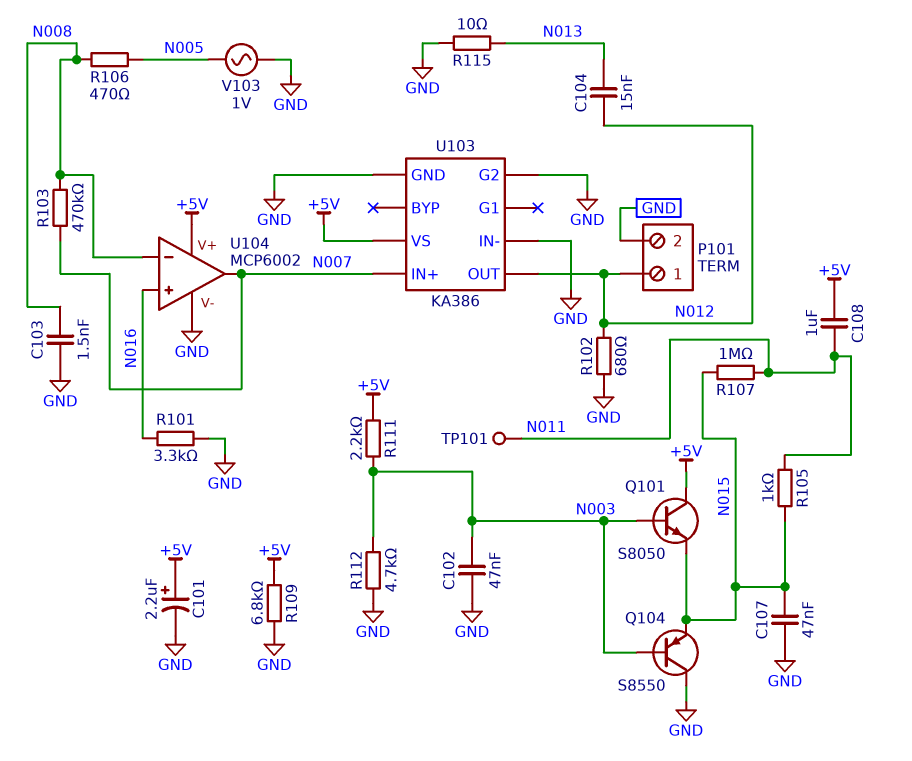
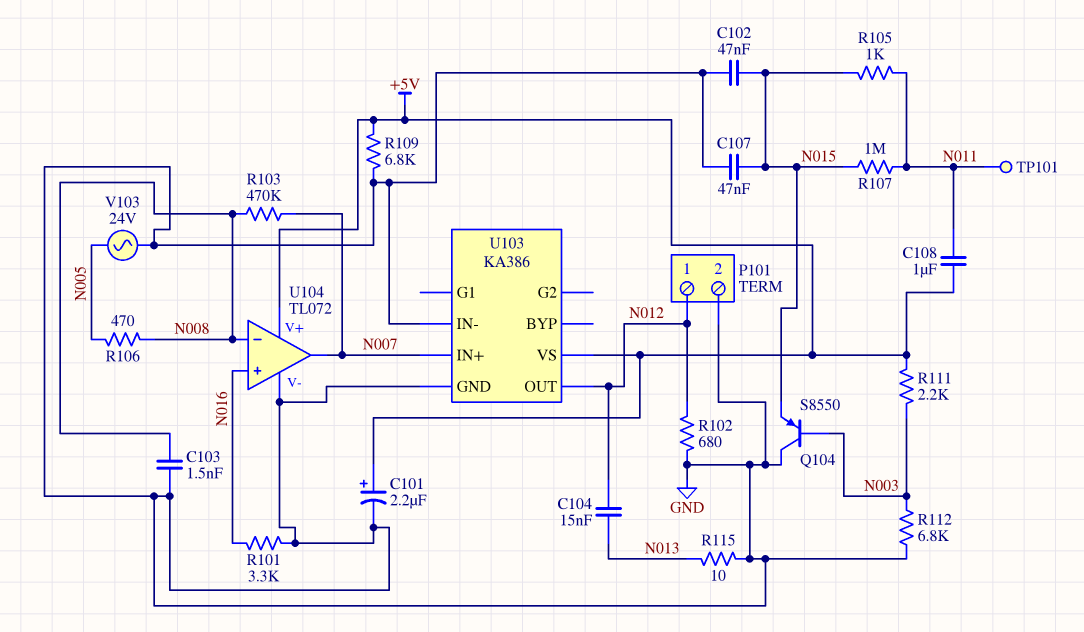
C102: 47nF (GND, N003) -> 47nF (GND, N015)
Q101: NPN S8050 (B N003, C +5V, E N015) -> none
R112: 4.7k (GND, N003) -> 6.8k (GND, N003)
U103 pin G2: GND -> none
U104: MCP6002 -> TL072
V103: AC 1V (GND, N005) -> AC 24V (GND, N005)

